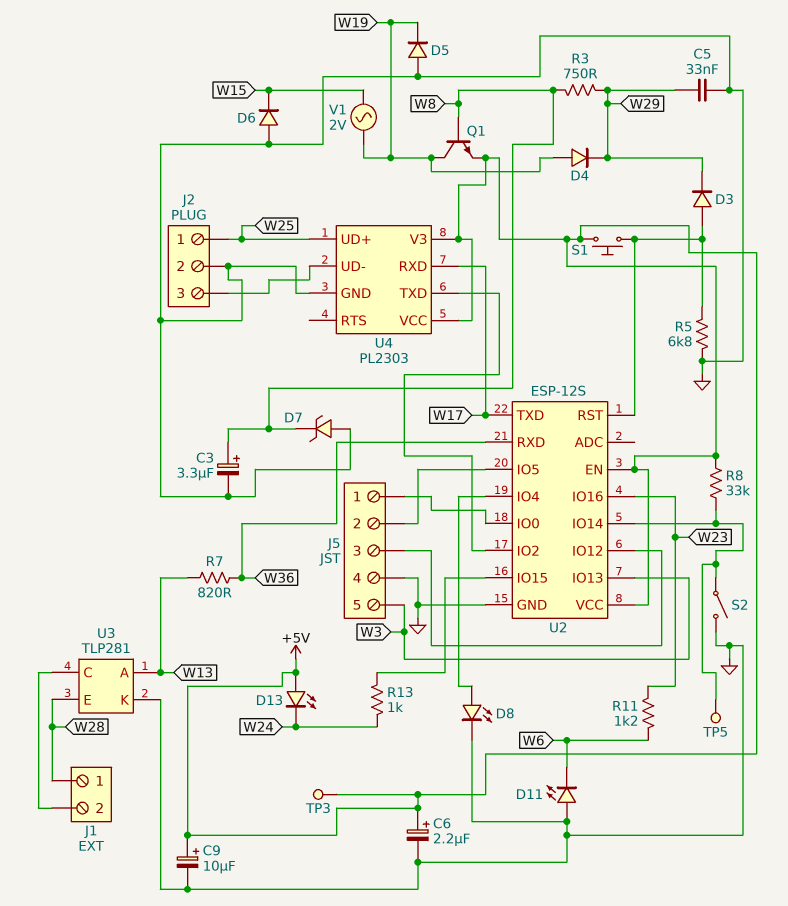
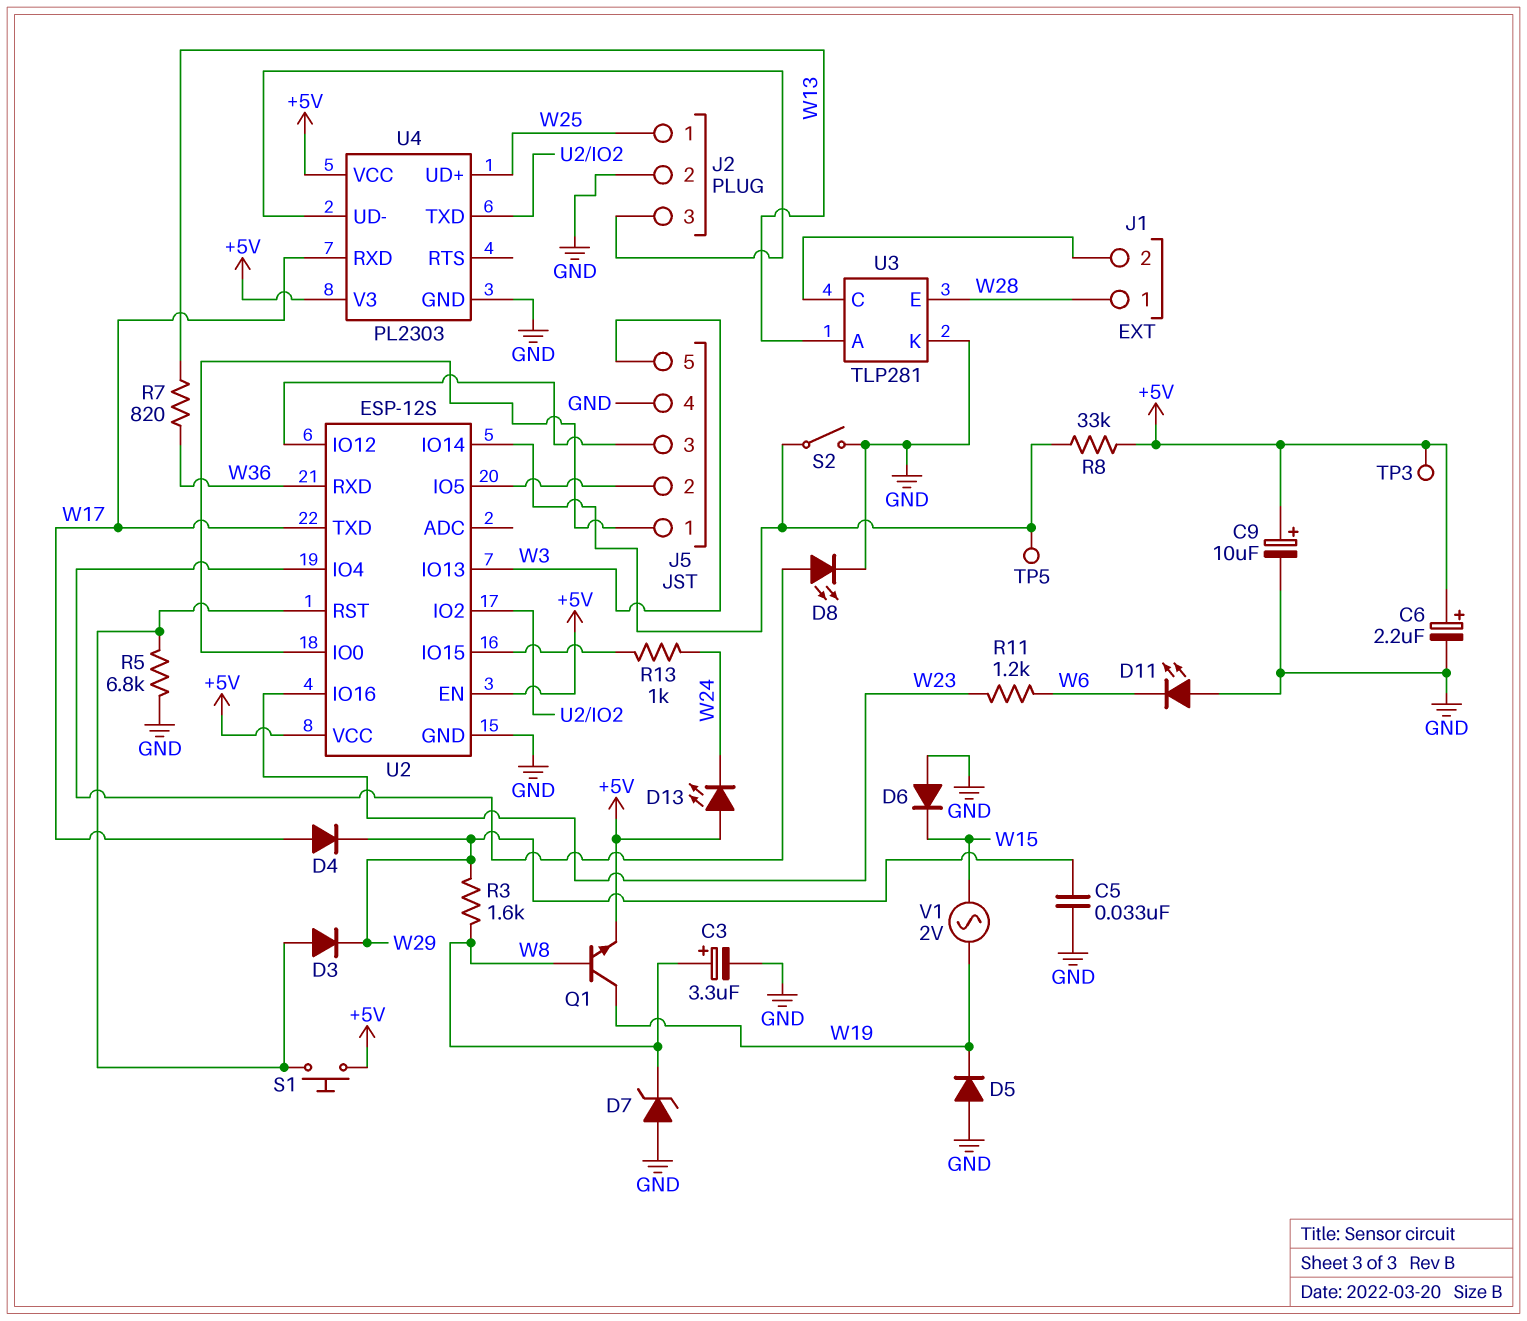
D4: diode (A W19, K W29) -> diode (A W17, K W29)
R3: 750 (W8, W29) -> 1.6k (W8, W29)

